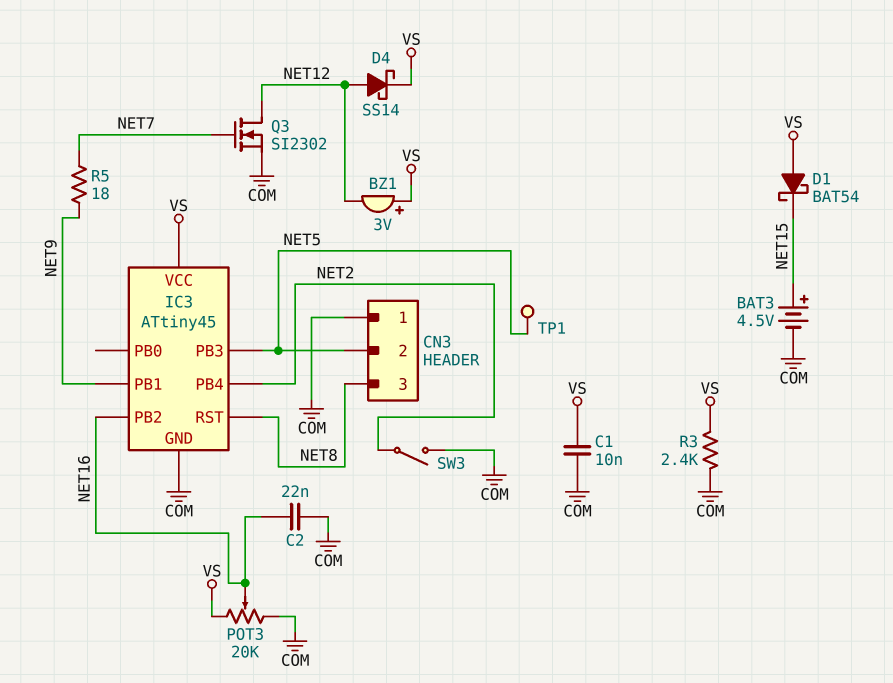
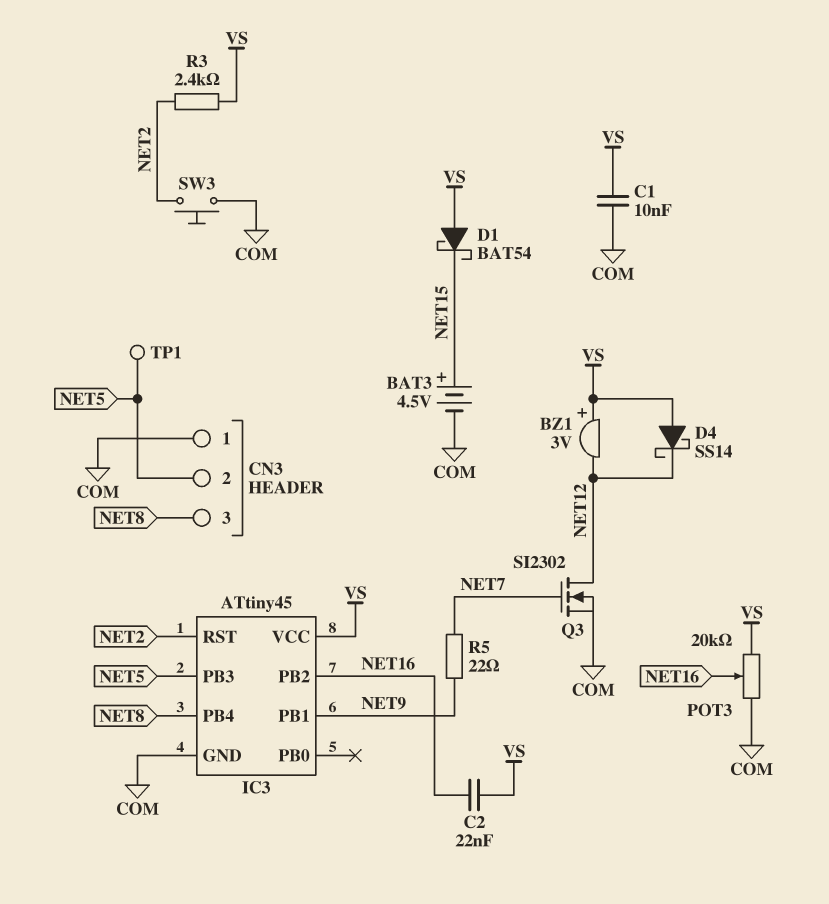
C2: 22nF (COM, NET16) -> 22nF (NET16, VS)
D4: schottky SS14 (A NET12, K VS) -> schottky SS14 (A VS, K NET12)
IC3 pin PB4: NET2 -> NET8
IC3 pin RST: NET8 -> NET2
R3: 2.4k (COM, VS) -> 2.4k (NET2, VS)
R5: 18 (NET7, NET9) -> 22 (NET7, NET9)
SW3: switch (COM, NET2) -> button (COM, NET2)

